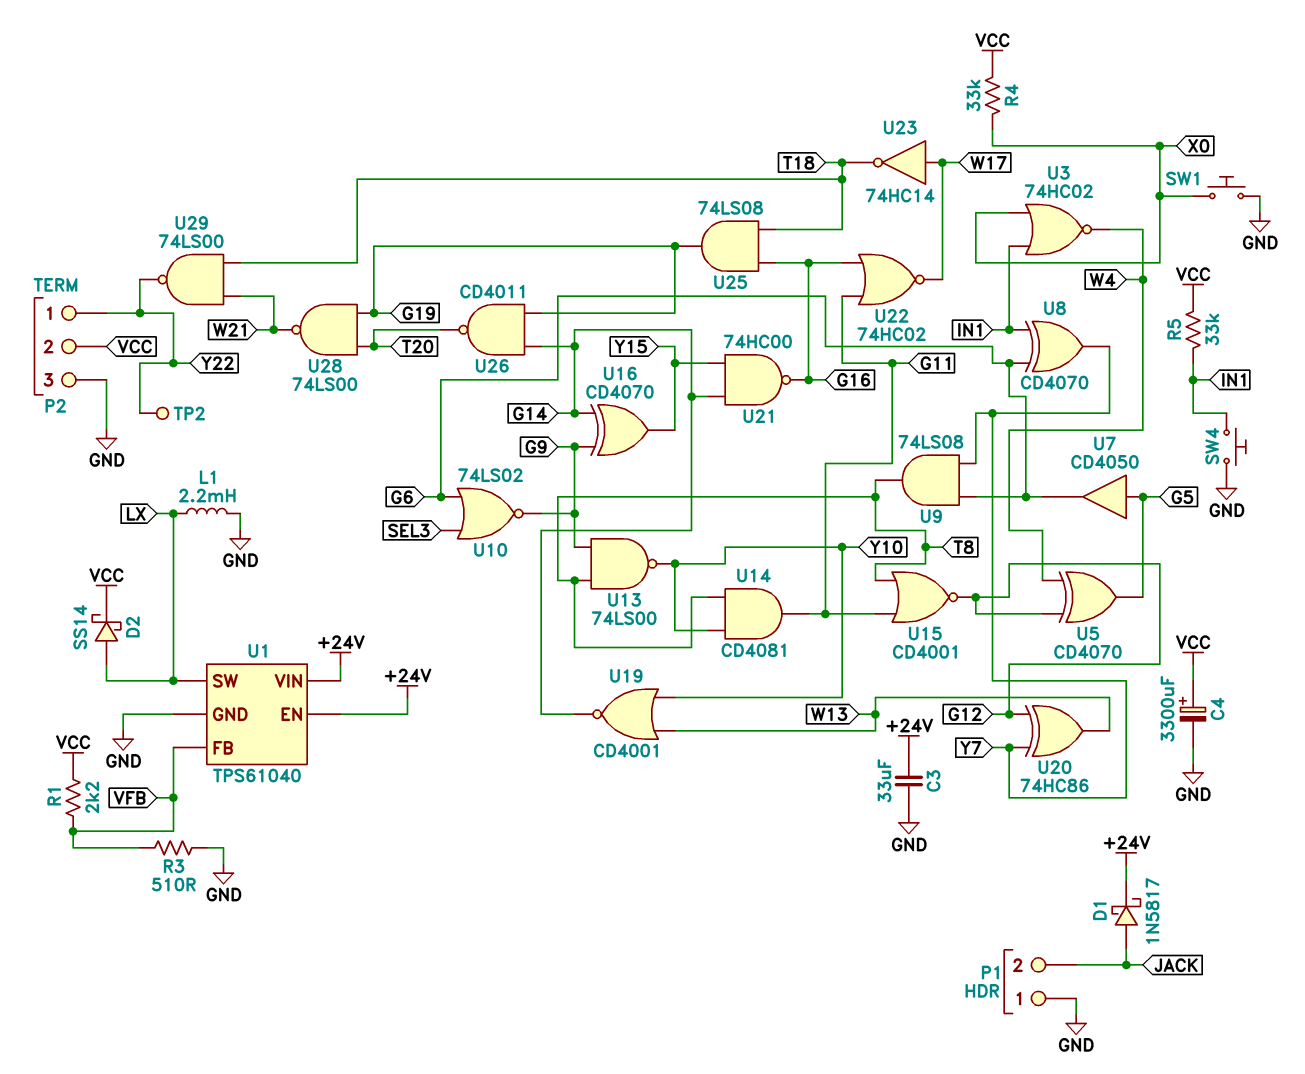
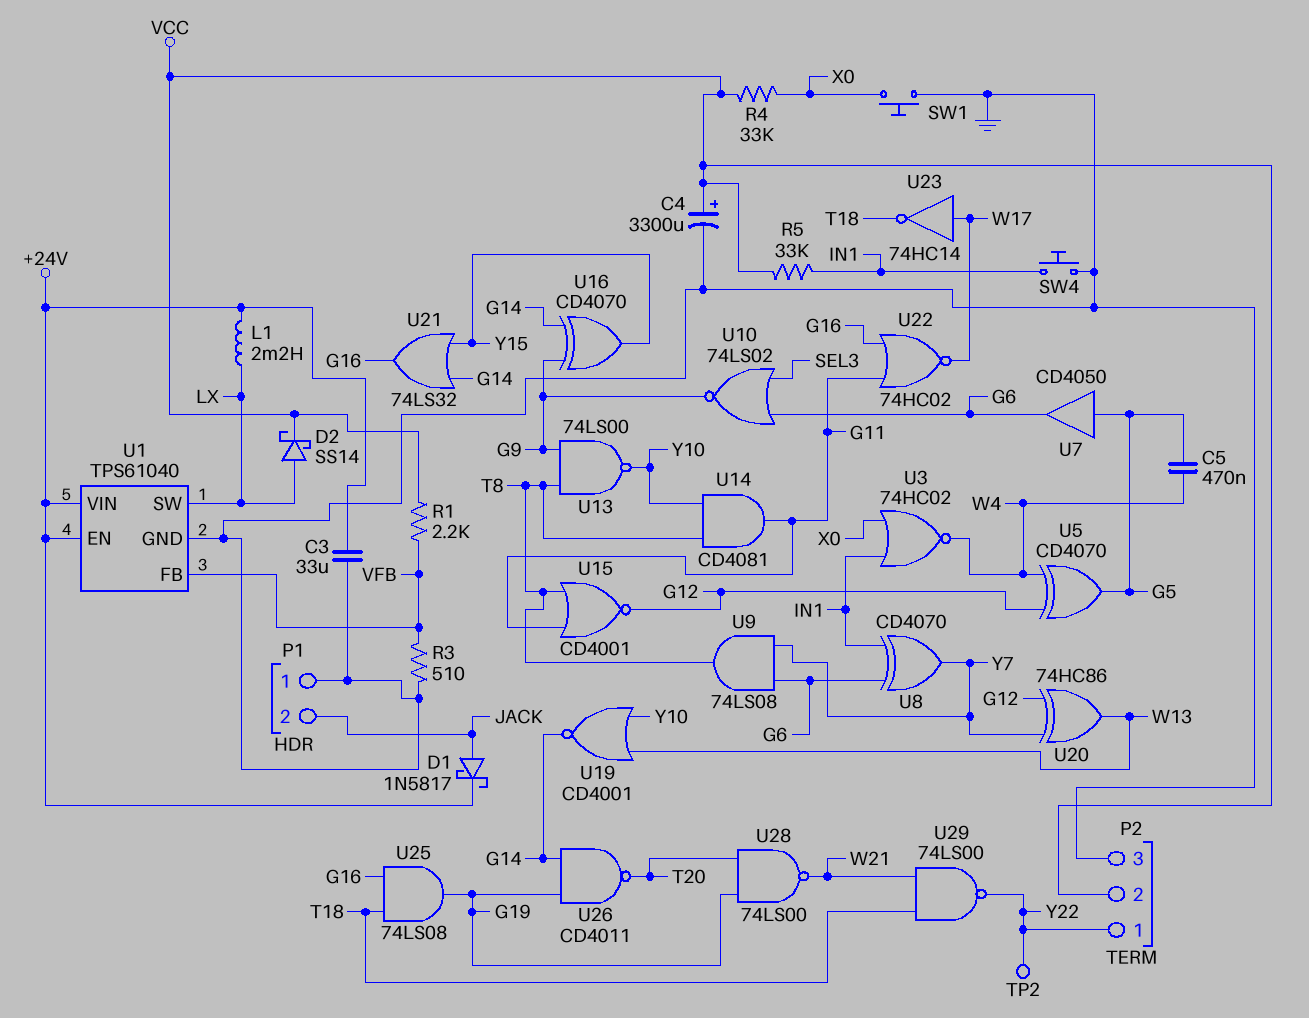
C5: none -> 470nF (G5, W4)
L1: 2.2mH (GND, LX) -> 2.2mH (+24V, LX)
U21: NAND 74HC00 (in G14, in Y15, out G16) -> OR 74LS32 (in G14, in Y15, out G16)

